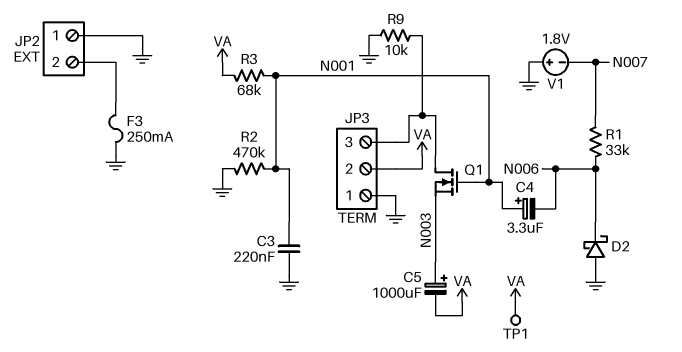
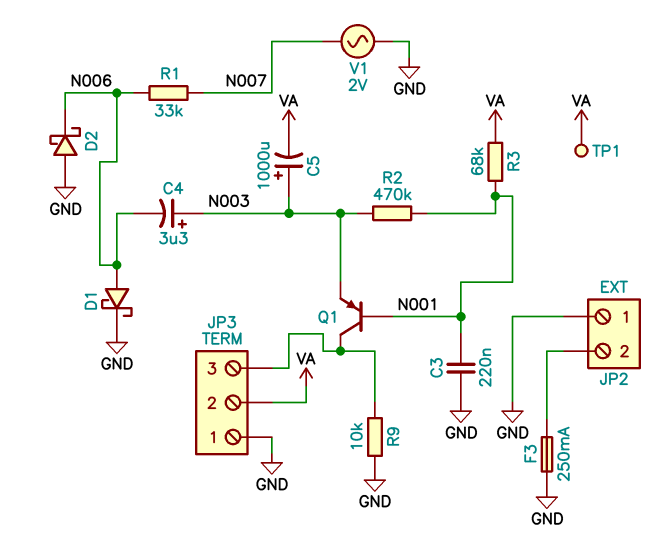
C4: 3.3uF (plus N001, minus N006) -> 3.3uF (plus N003, minus N006)
D1: none -> schottky (A N006, K GND)
Q1: NMOS (G N001, D JP3/3, S N003) -> PNP (B N001, C JP3/3, E N003)
R2: 470k (GND, N001) -> 470k (N001, N003)
V1: 1.8V (plus GND, minus N007) -> AC 2V (GND, N007)

